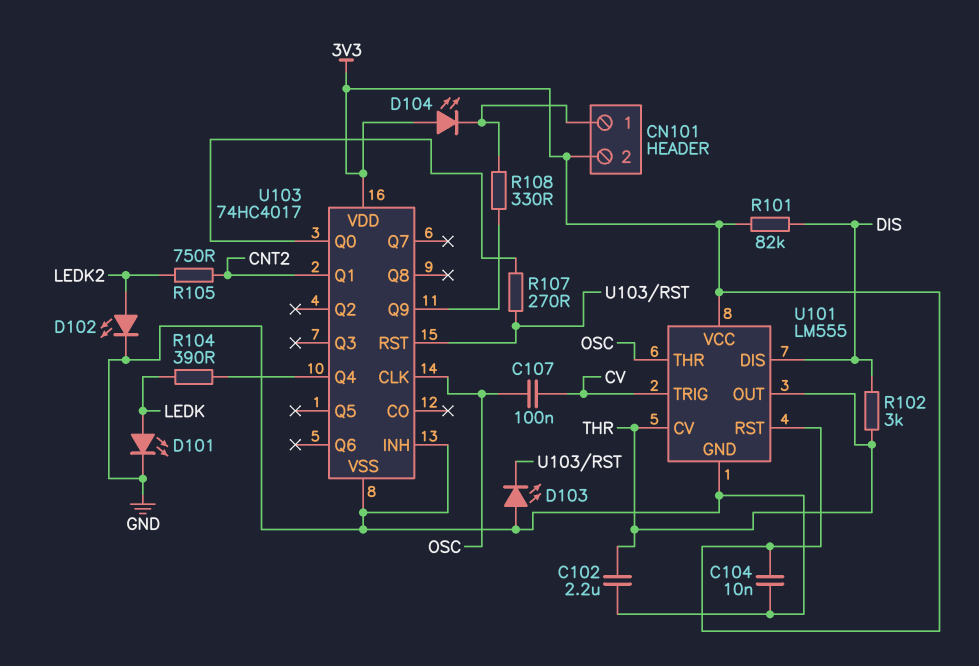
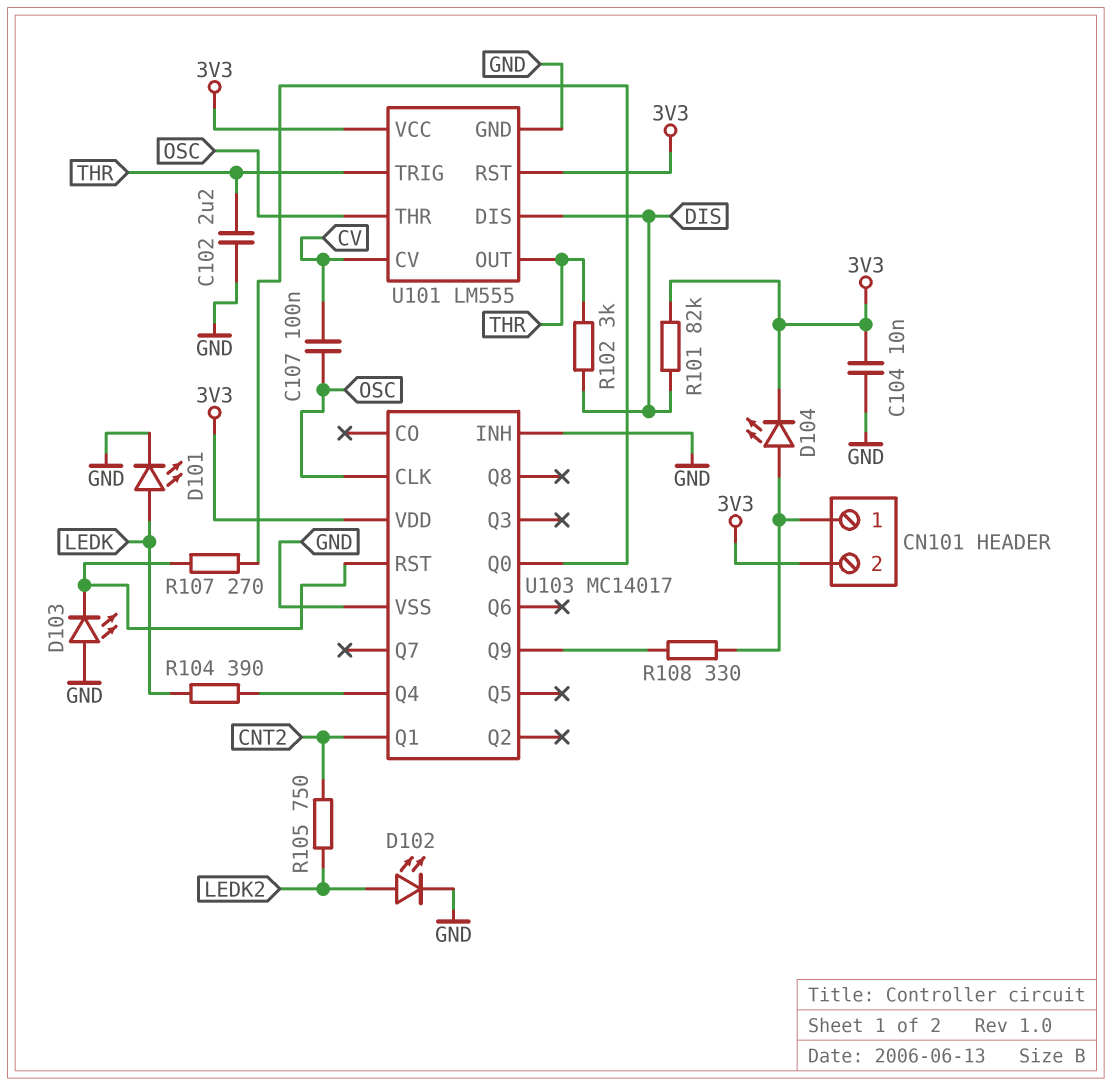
D104: LED (A 3V3, K CN101/1) -> LED (A CN101/1, K 3V3)
U101 pin CV: THR -> CV
U101 pin TRIG: CV -> THR
U103: 74HC4017 -> MC14017

